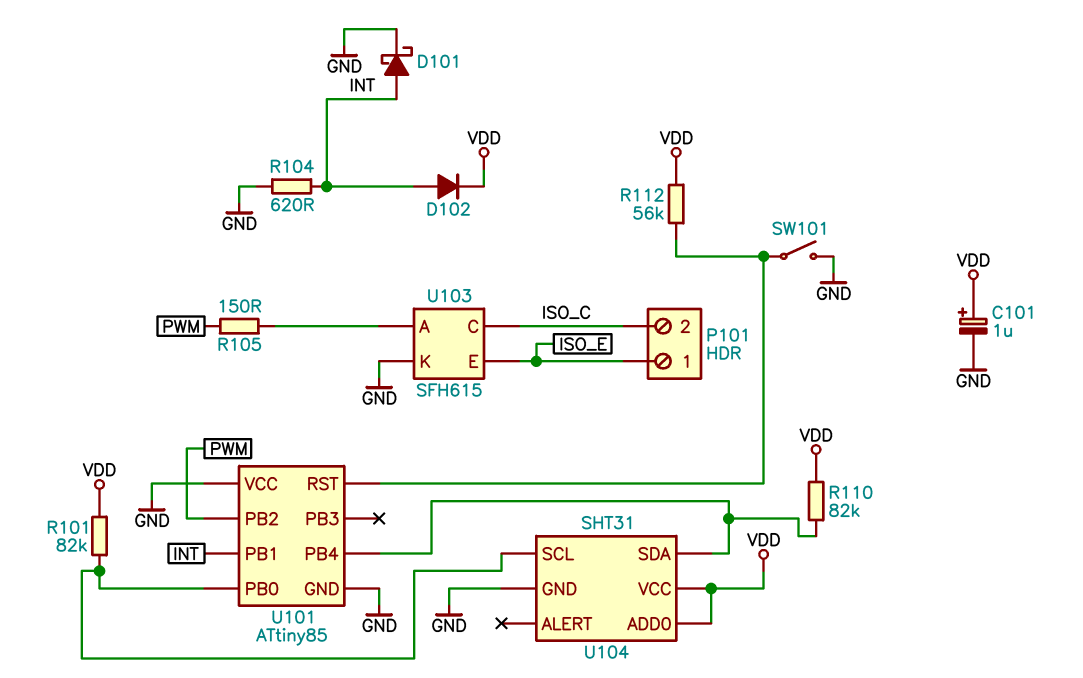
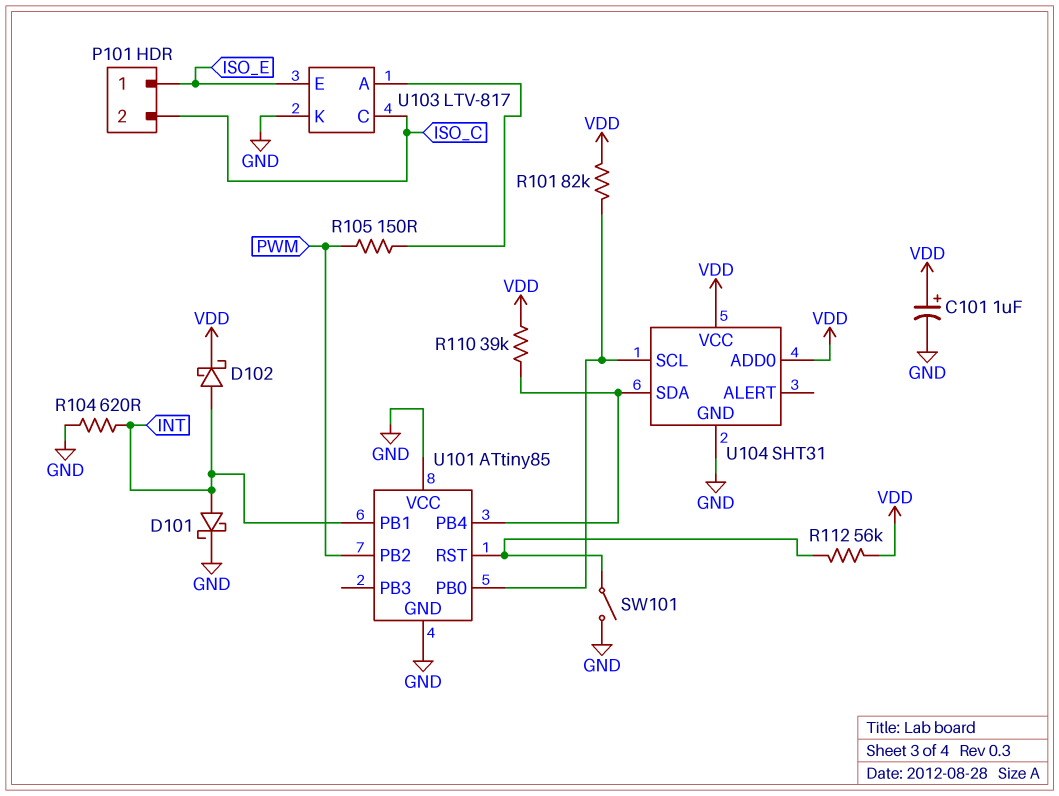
D102: diode (A INT, K VDD) -> schottky (A INT, K VDD)
R110: 82k (U101/PB4, VDD) -> 39k (U101/PB4, VDD)
U103: SFH615 -> LTV-817

